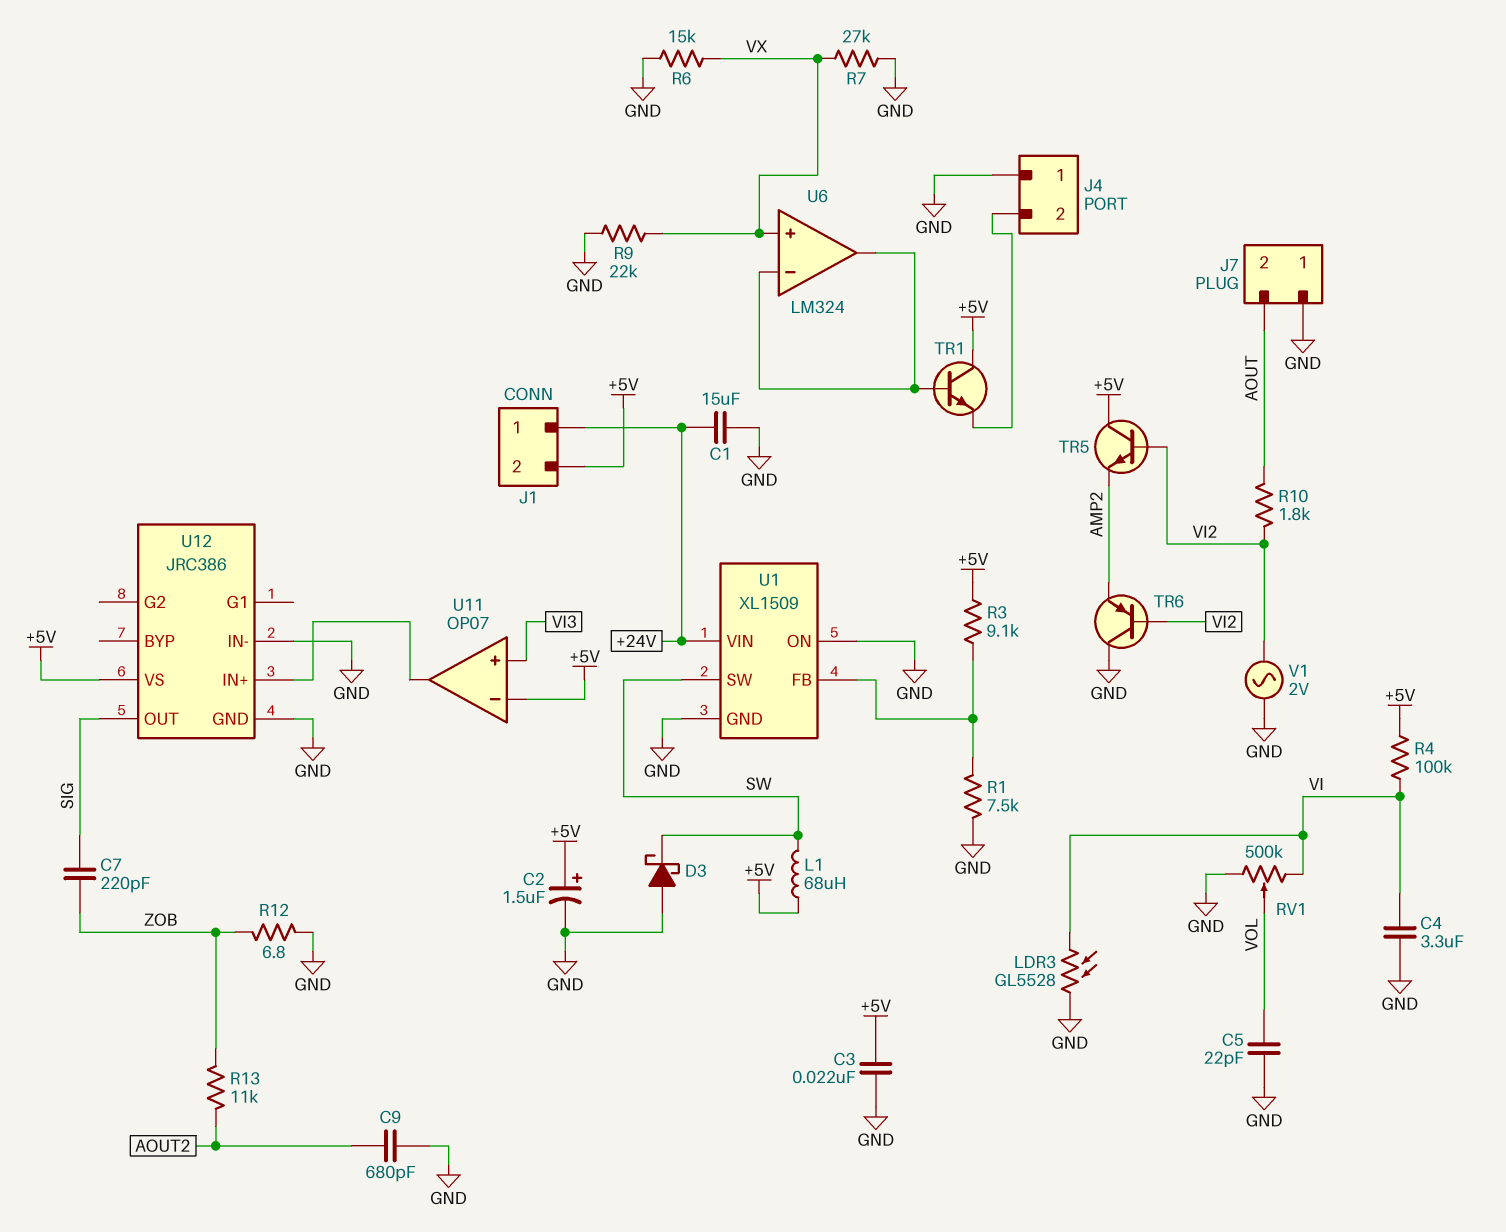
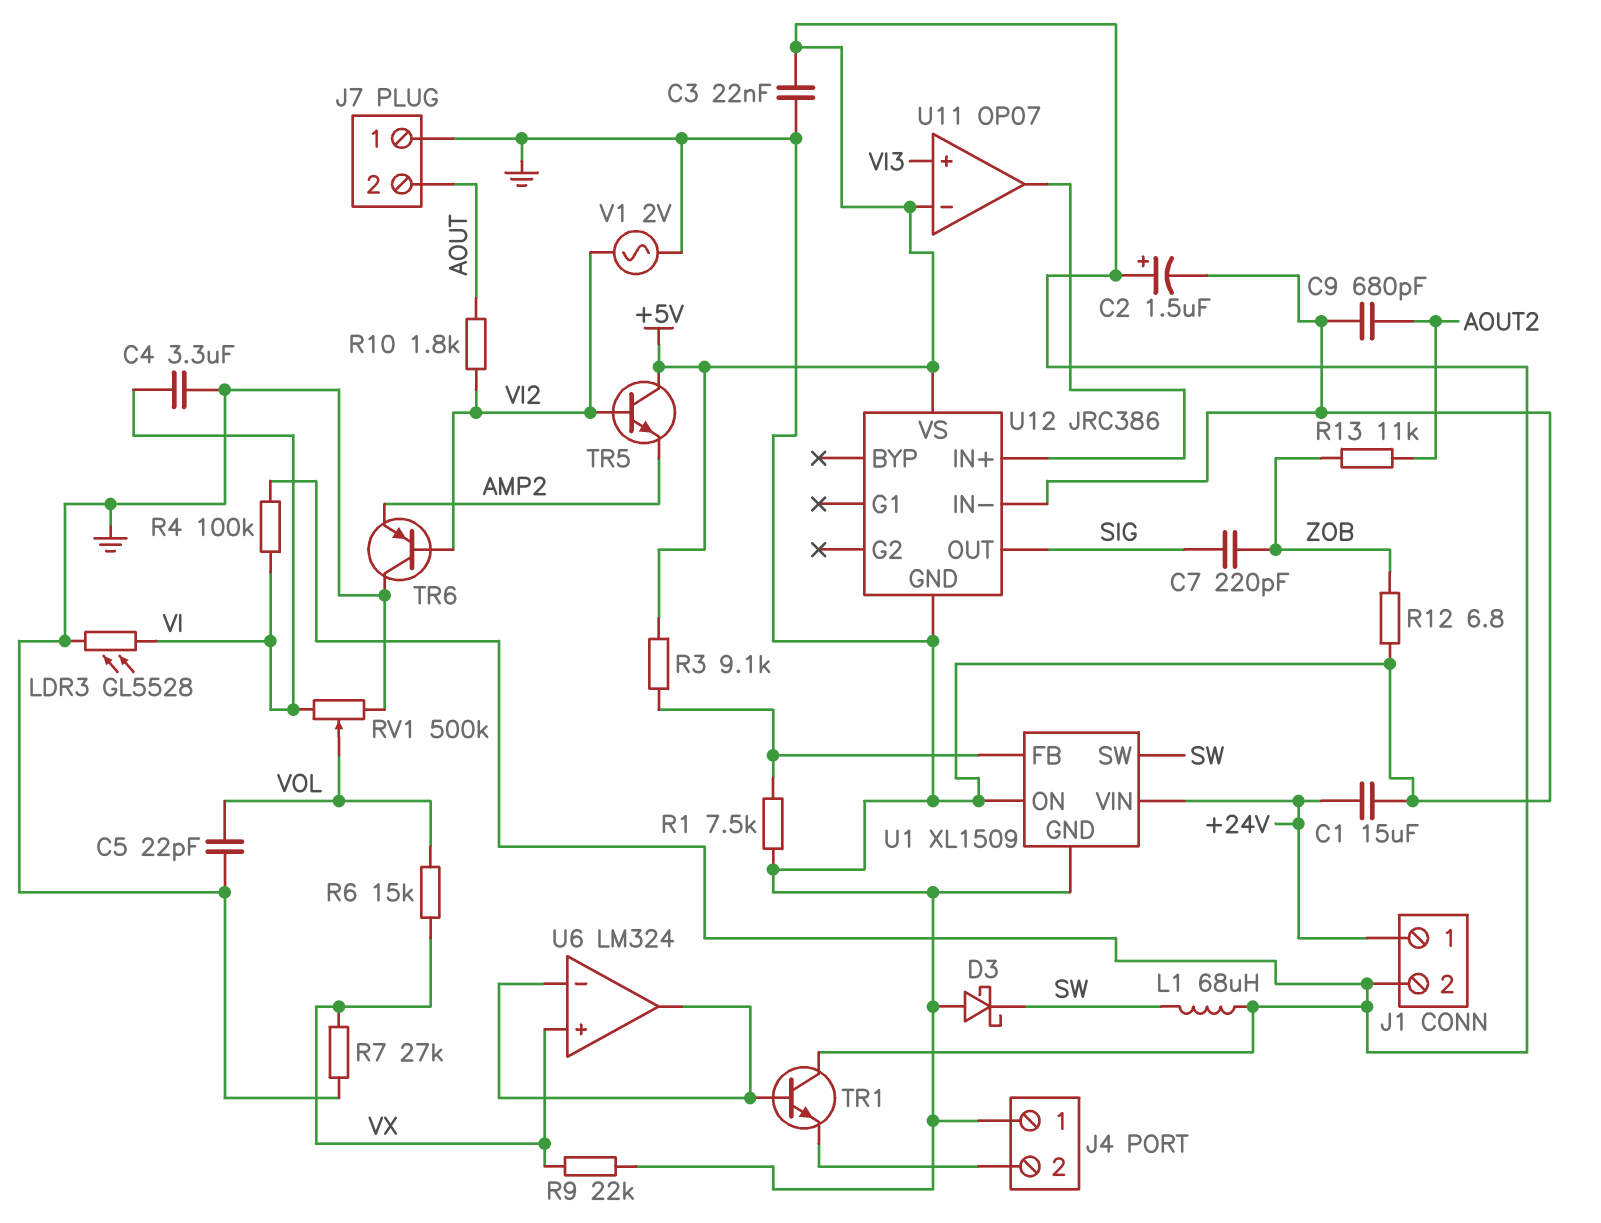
R6: 15k (GND, VX) -> 15k (VOL, VX)

